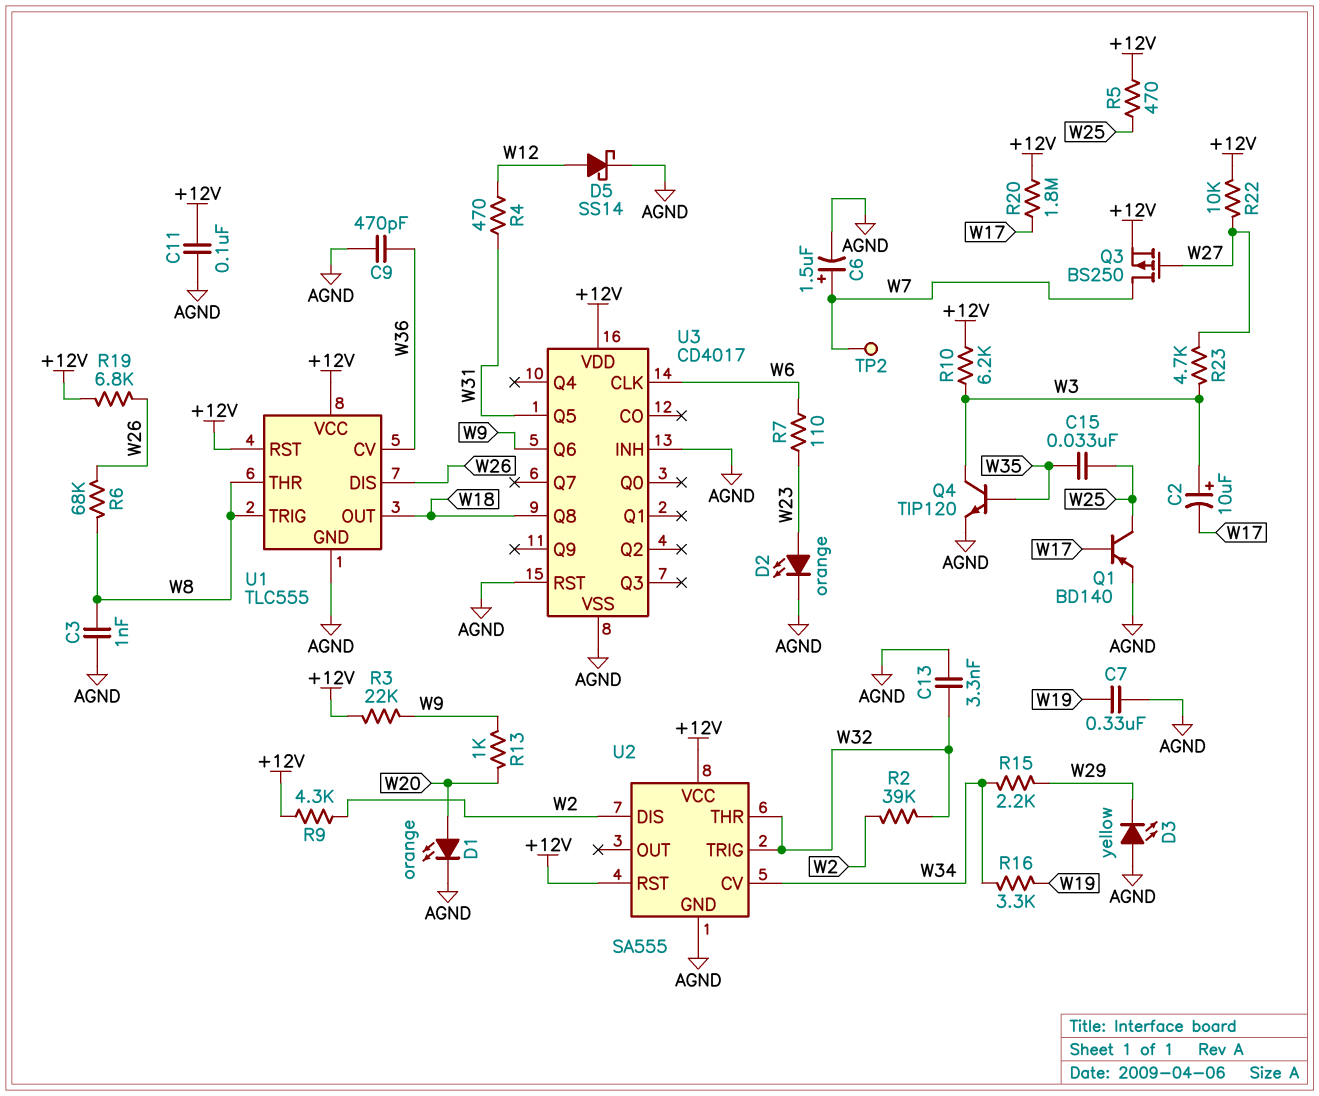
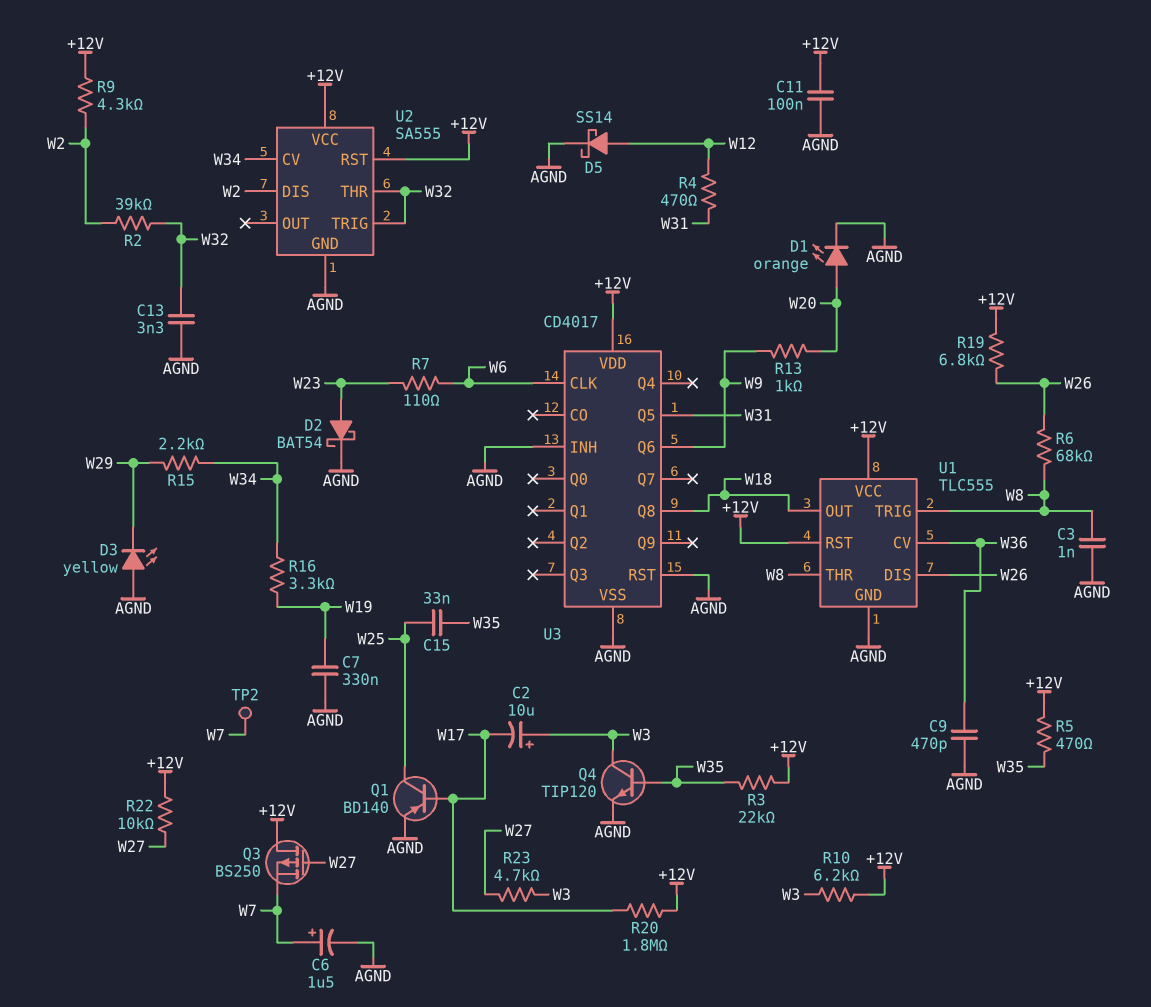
D2: LED orange (A W23, K AGND) -> schottky BAT54 (A W23, K AGND)
Q3: PMOS BS250 (G W27, D W7, S +12V) -> PMOS BS250 (G W27, D +12V, S W7)
R3: 22k (+12V, W9) -> 22k (+12V, W35)
R5: 470 (+12V, W25) -> 470 (+12V, W35)

